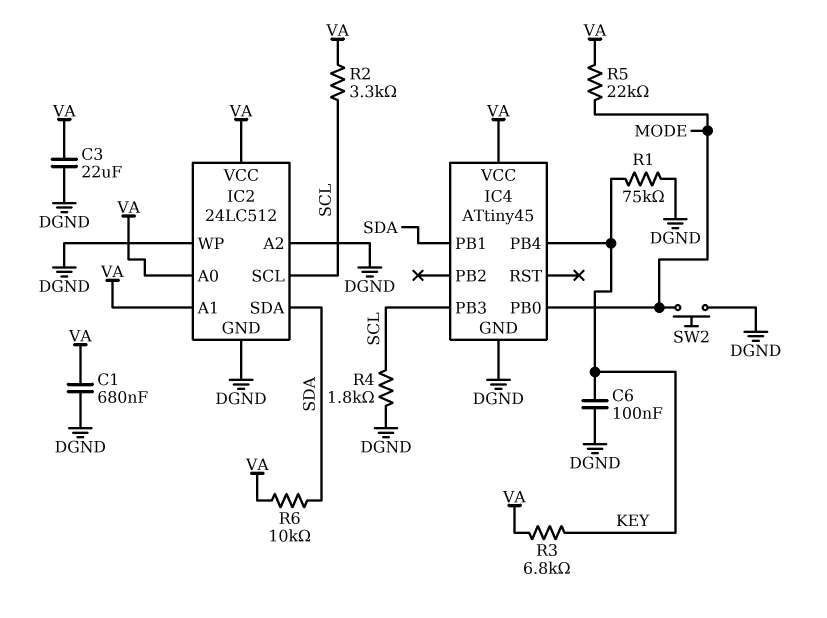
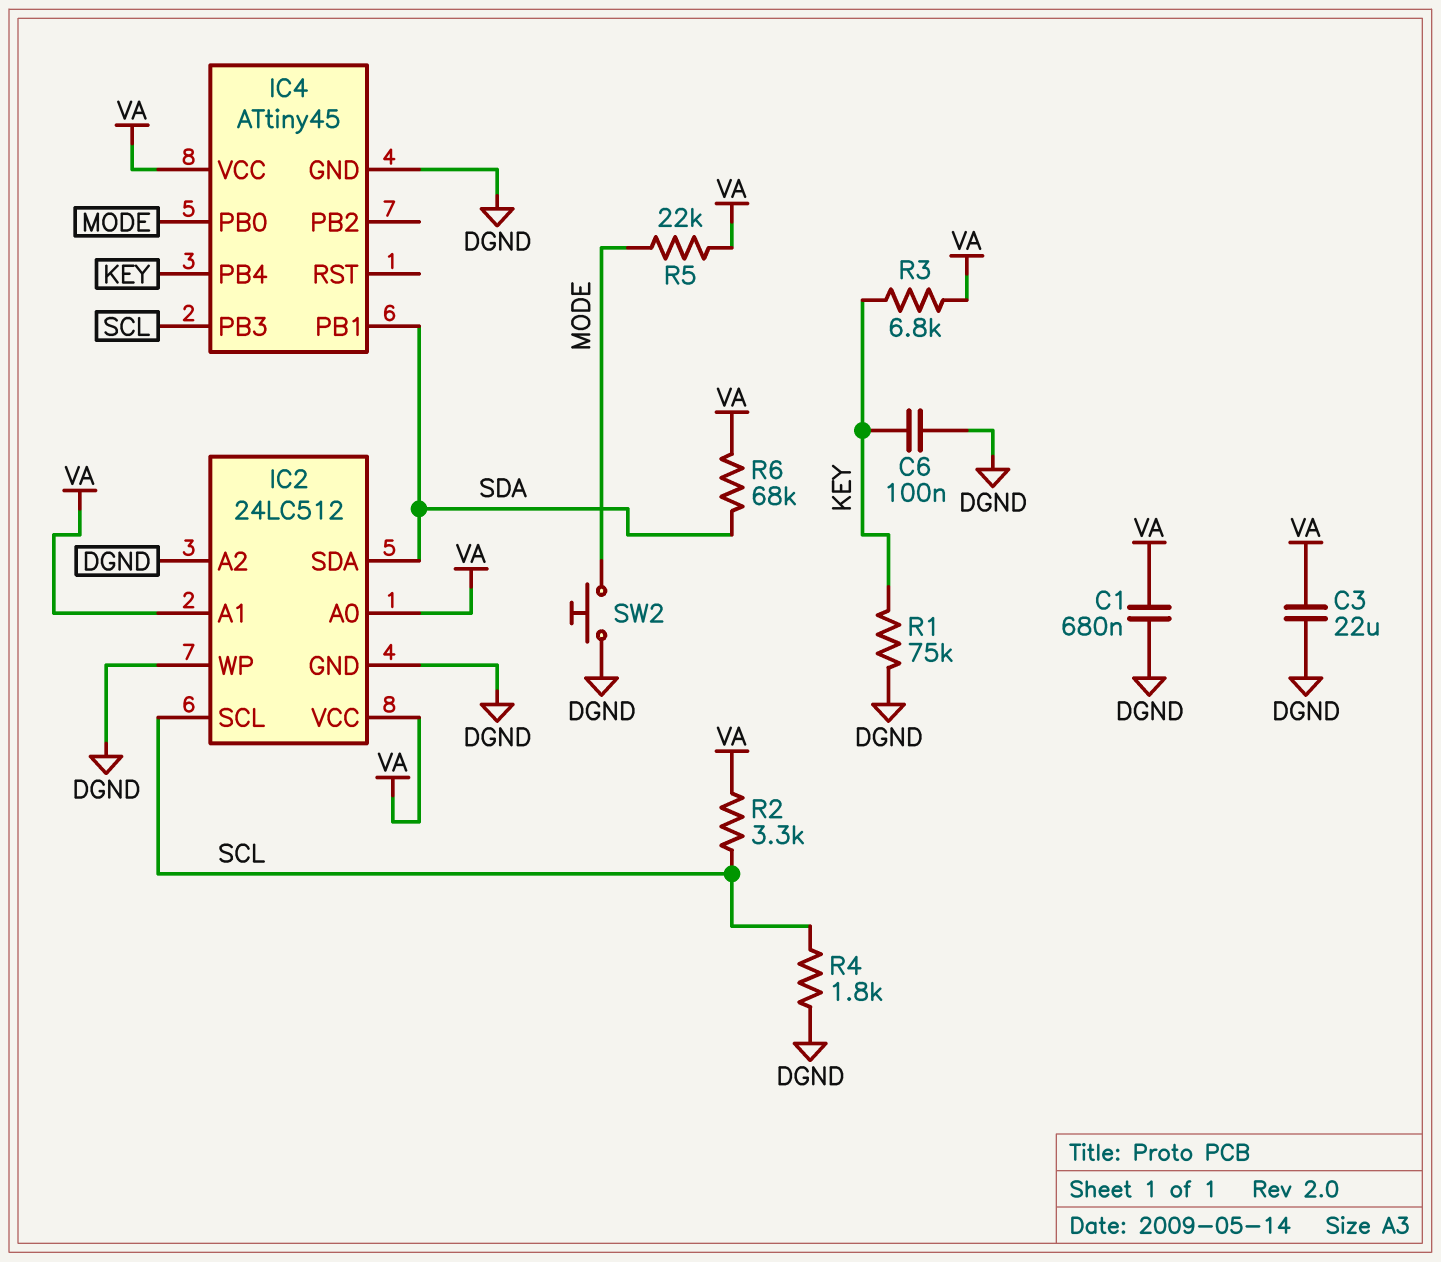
R6: 10k (SDA, VA) -> 68k (SDA, VA)

